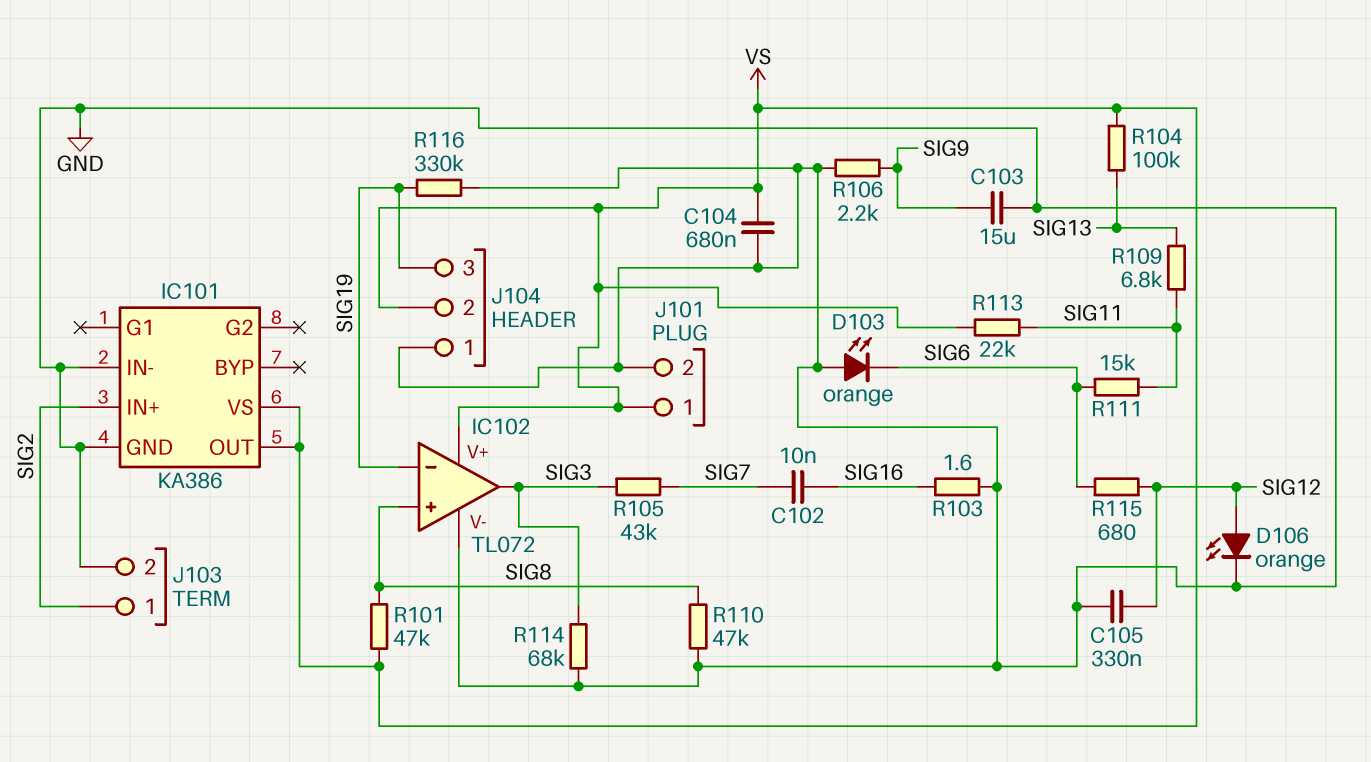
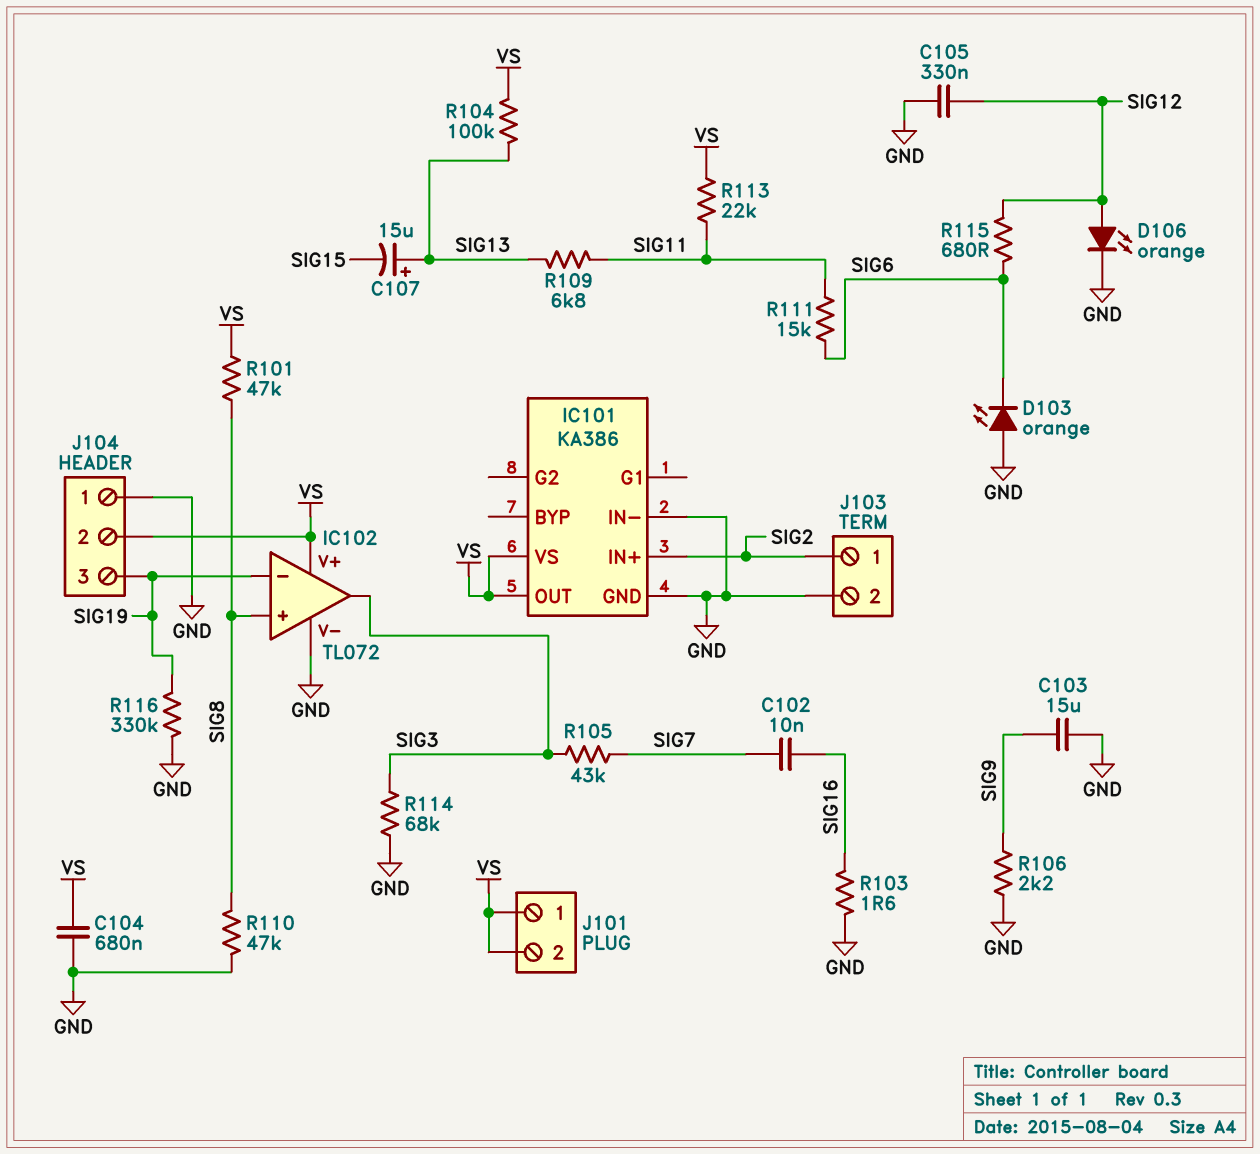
C107: none -> 15uF (plus SIG13, minus SIG15)
J101 pin 2: GND -> VS

